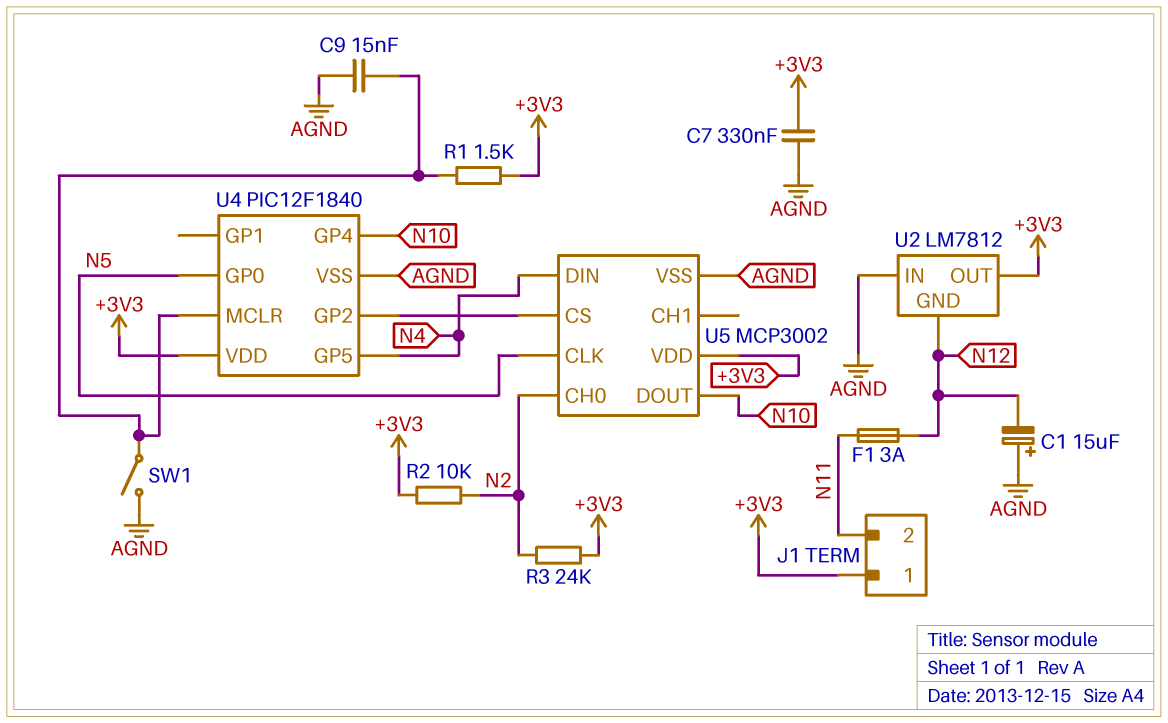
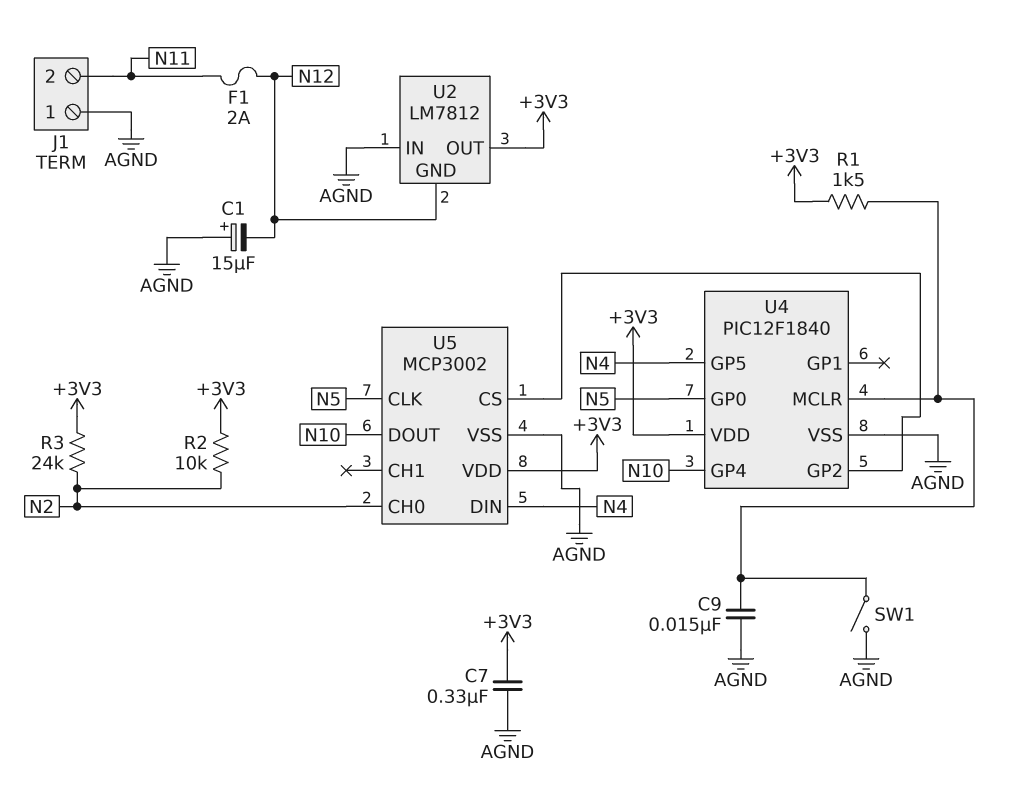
F1: 3A (N11, N12) -> 2A (N11, N12)
J1 pin 1: +3V3 -> AGND

